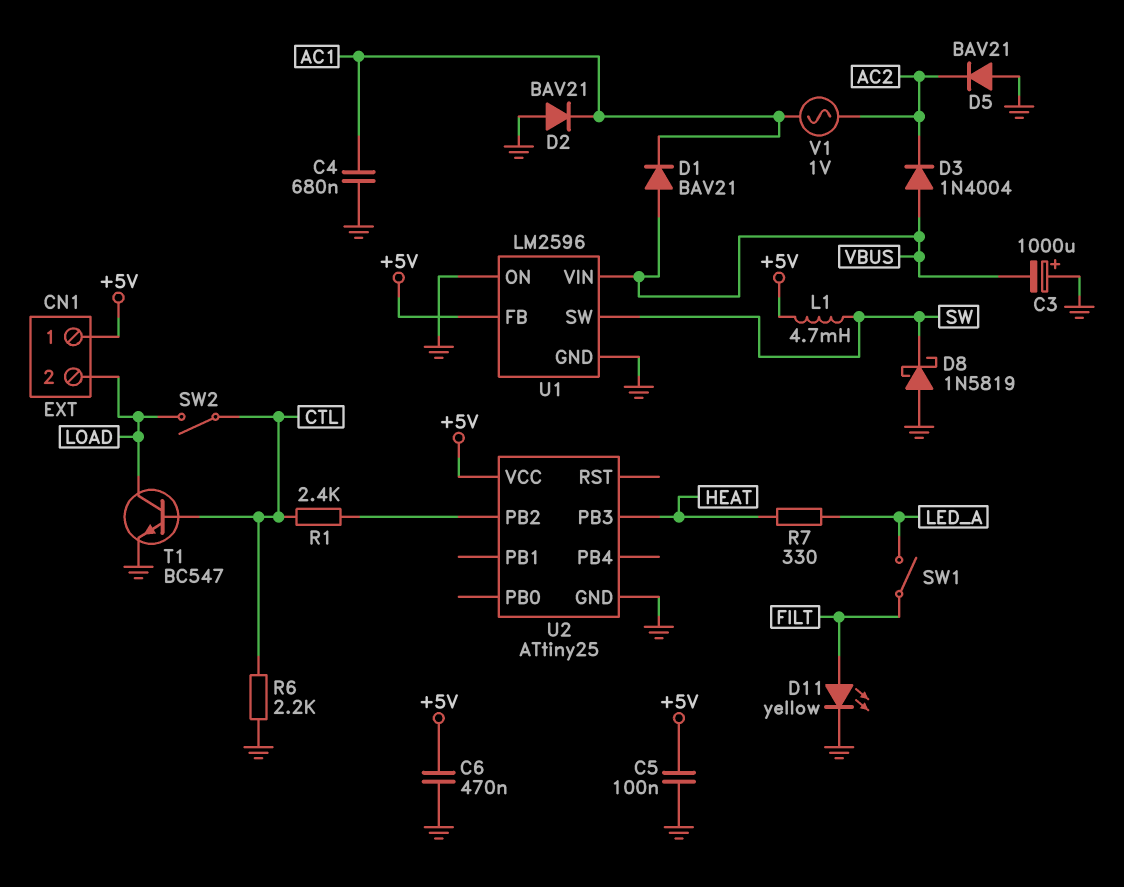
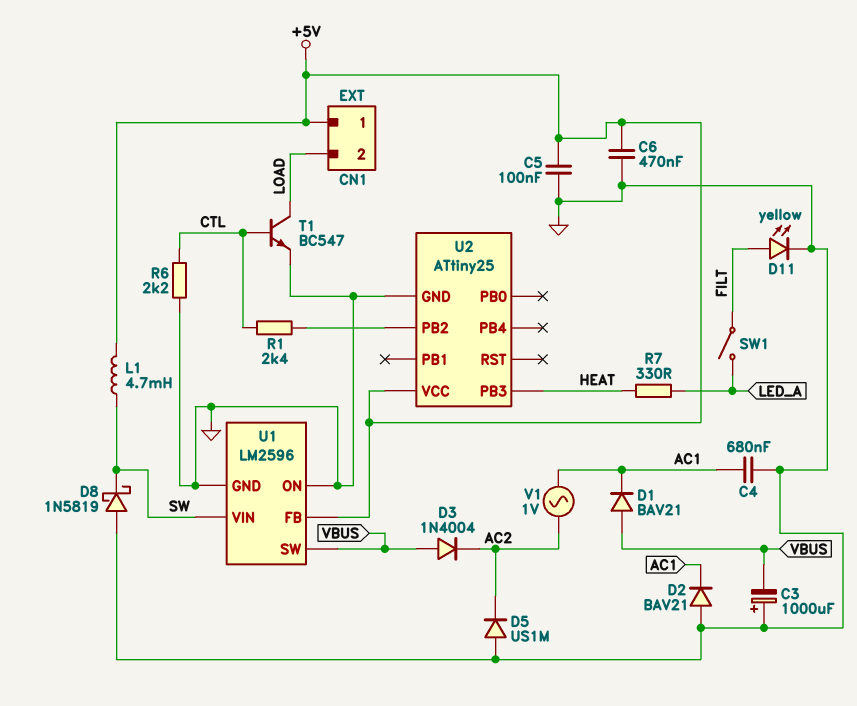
D5: diode BAV21 (A GND, K AC2) -> diode US1M (A GND, K AC2)
SW2: switch (CTL, LOAD) -> none
U1 pin SW: SW -> VBUS
U1 pin VIN: VBUS -> SW

